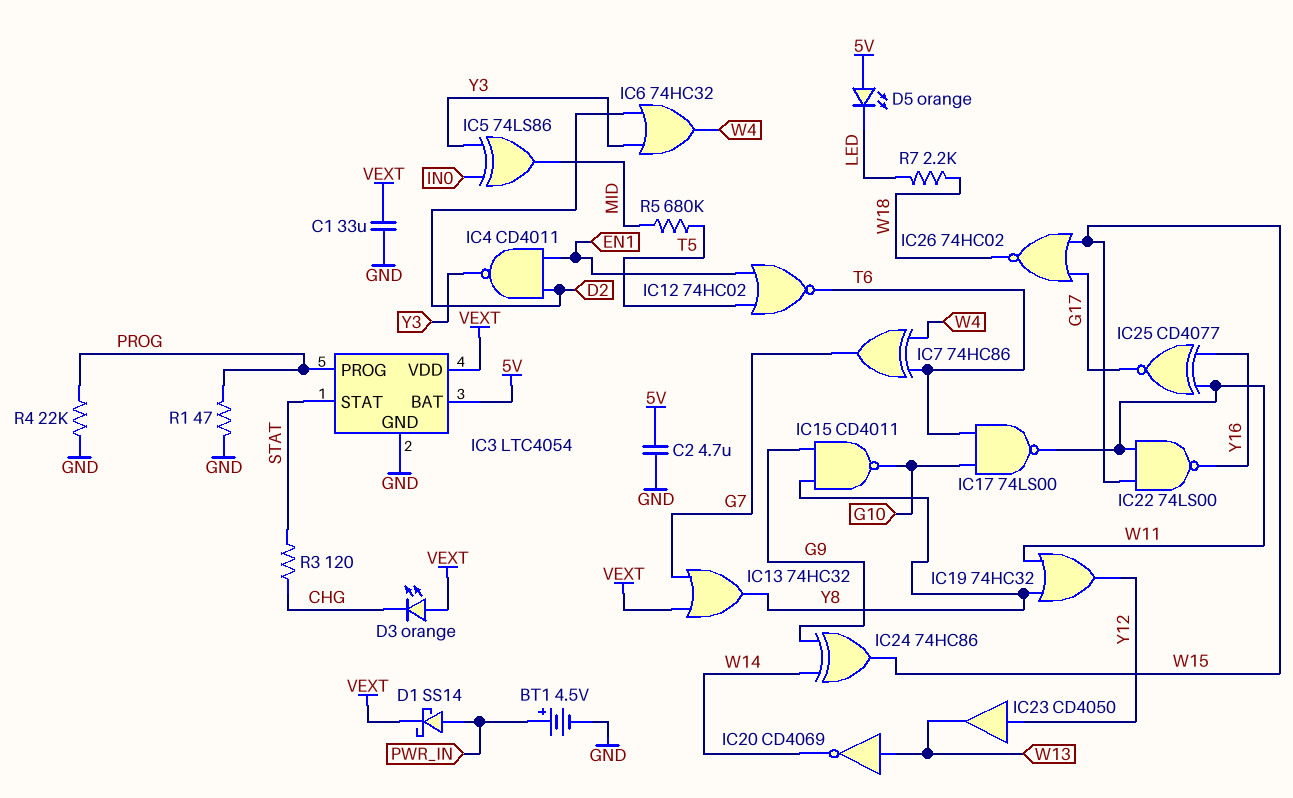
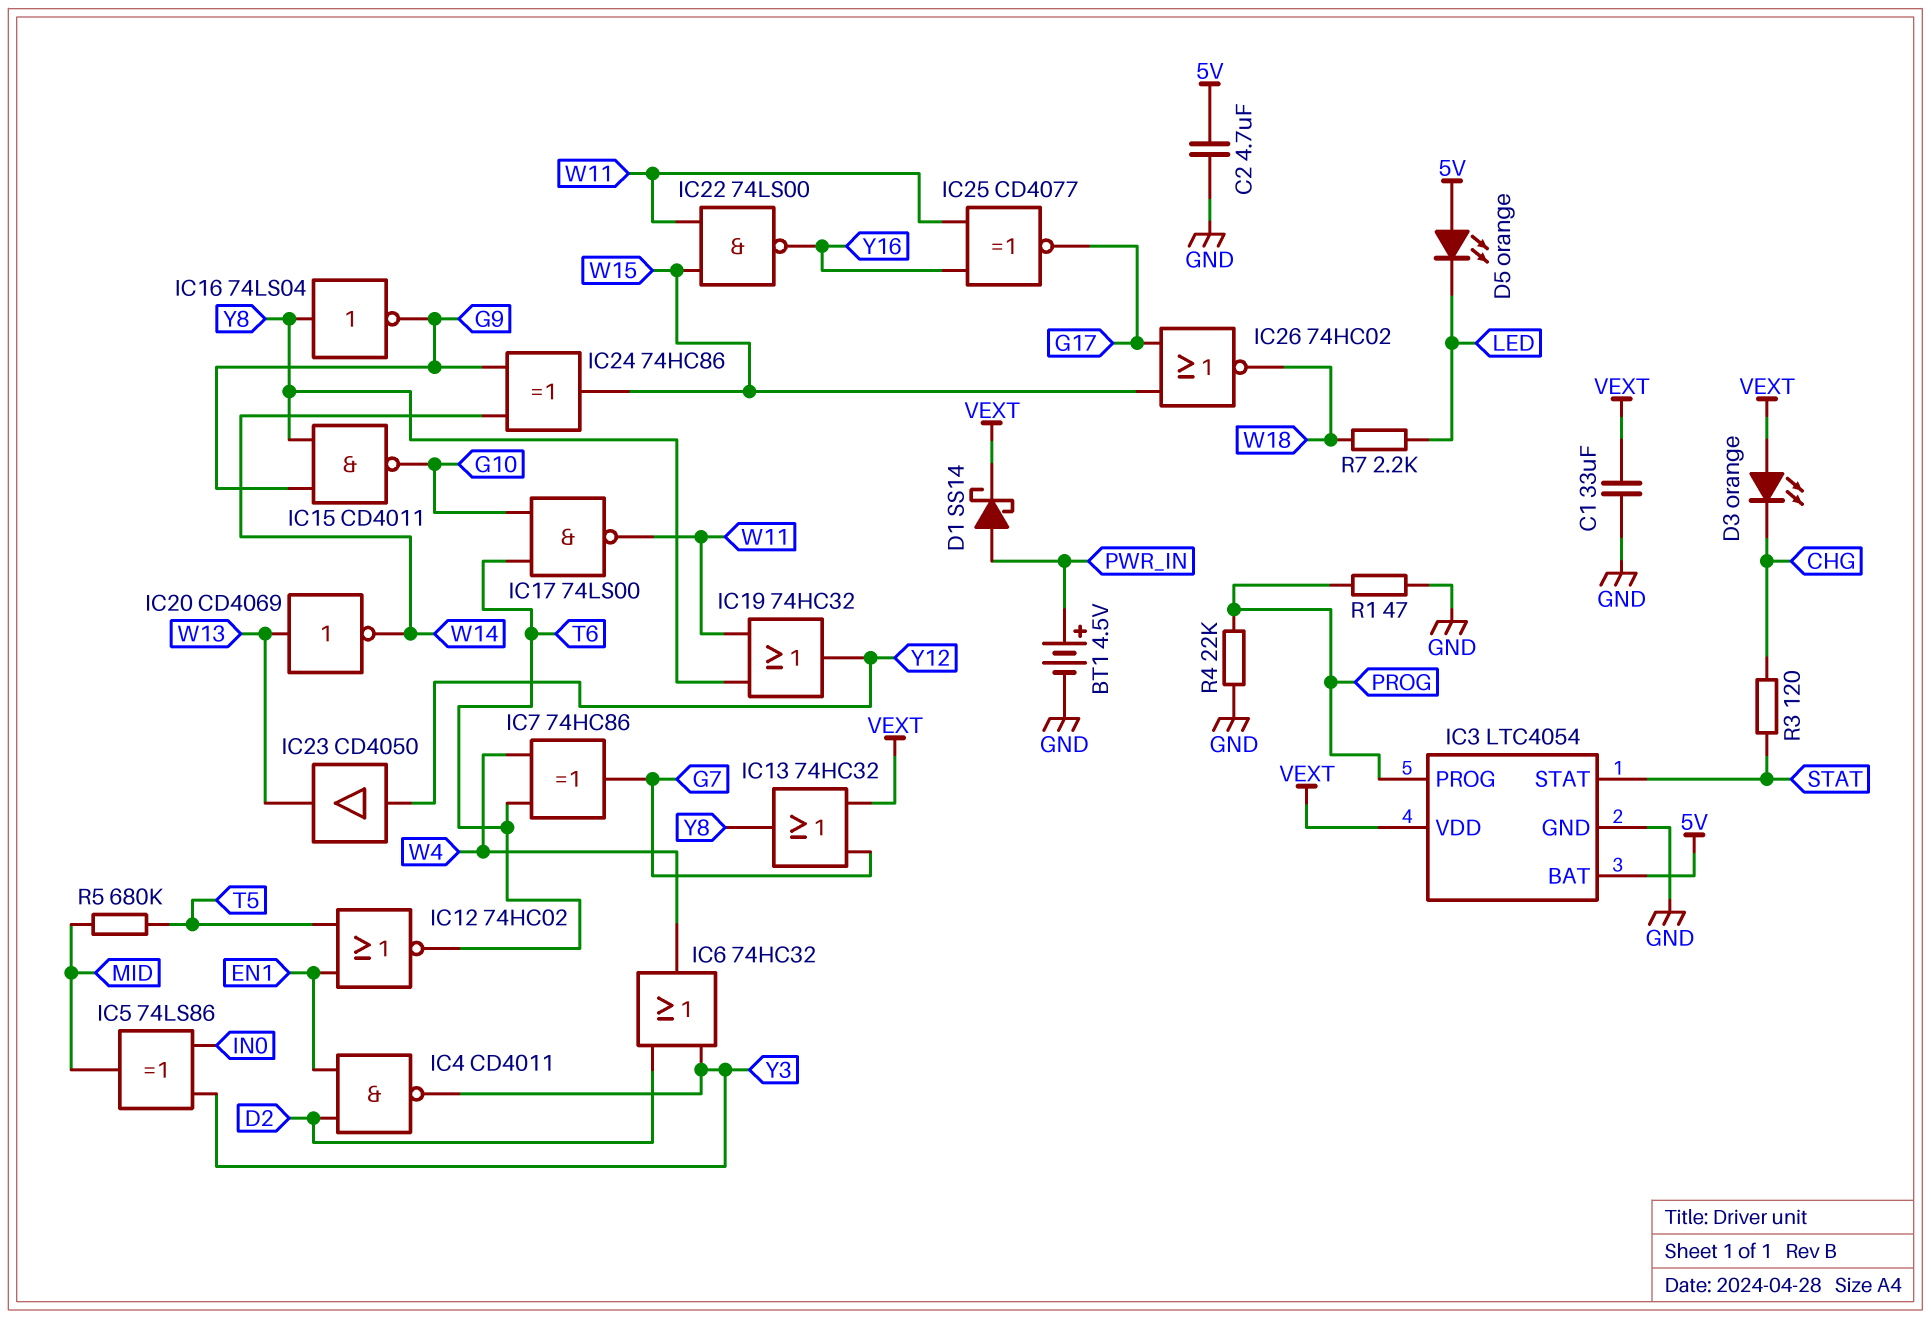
IC16: none -> NOT 74LS04 (in Y8, out G9)

